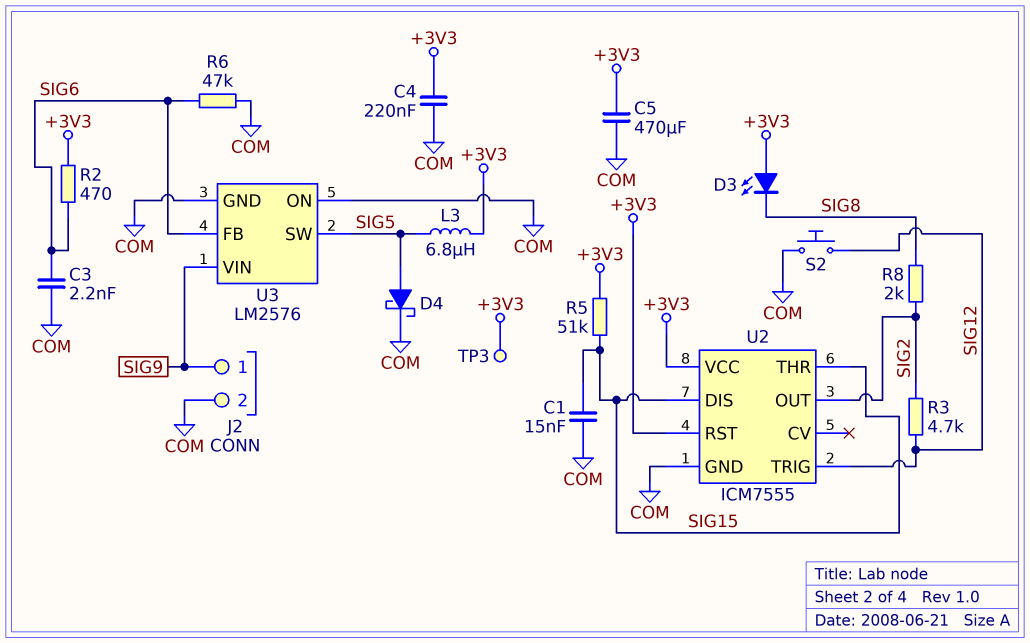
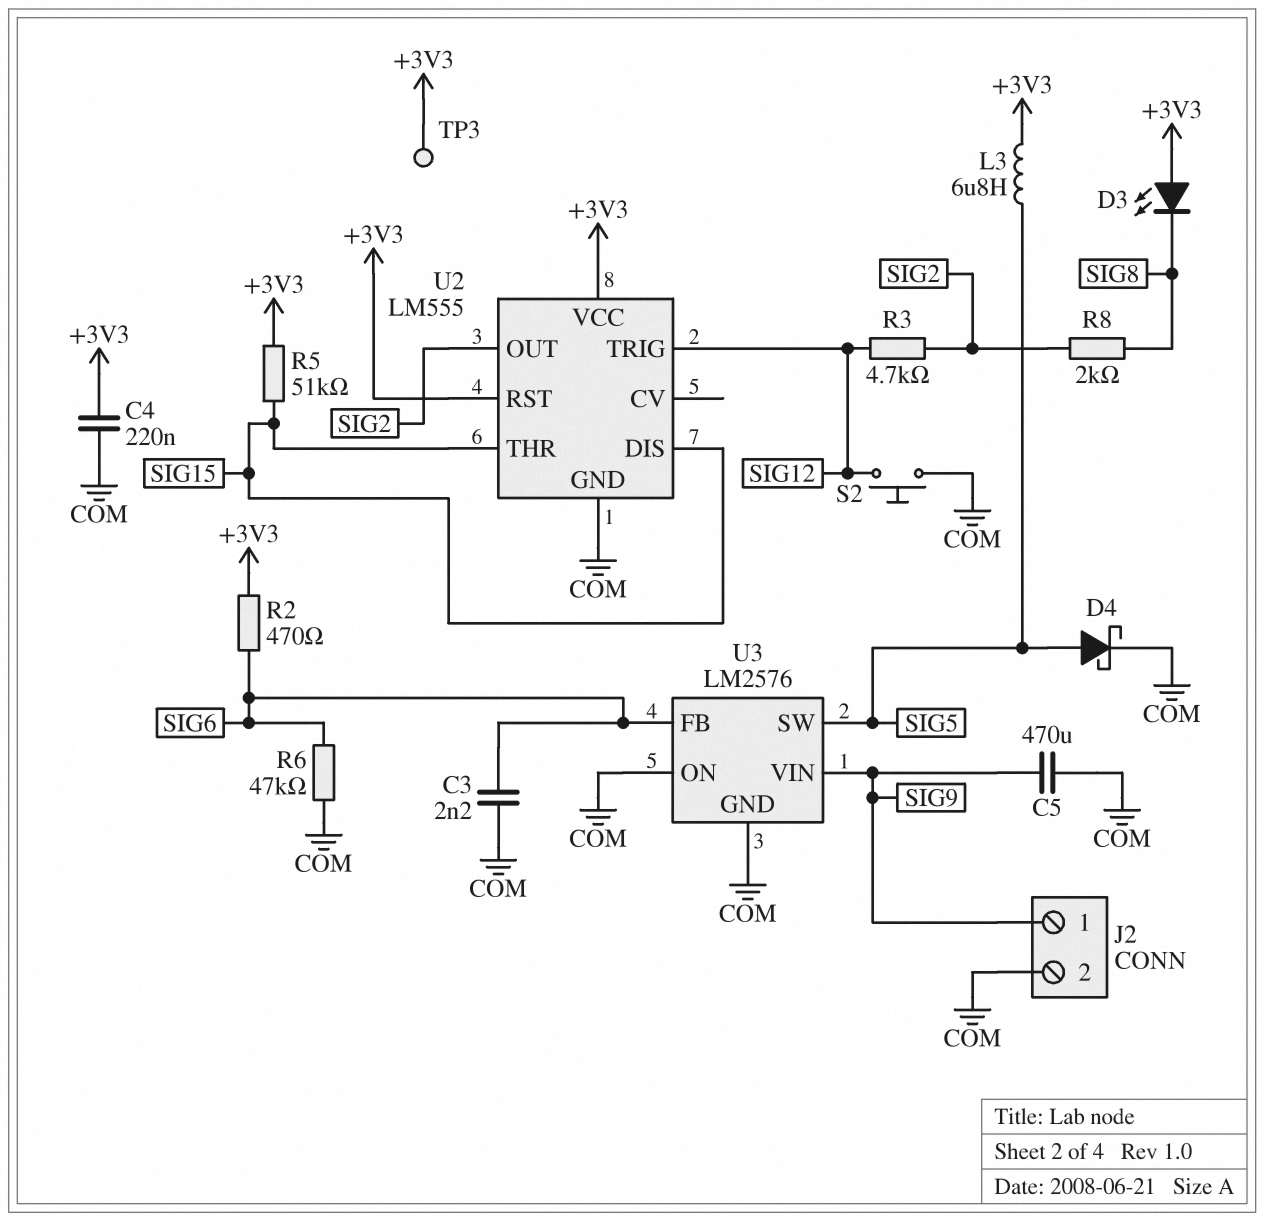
C1: 15nF (COM, SIG15) -> none
C5: 470uF (+3V3, COM) -> 470uF (COM, SIG9)
U2: ICM7555 -> LM555

